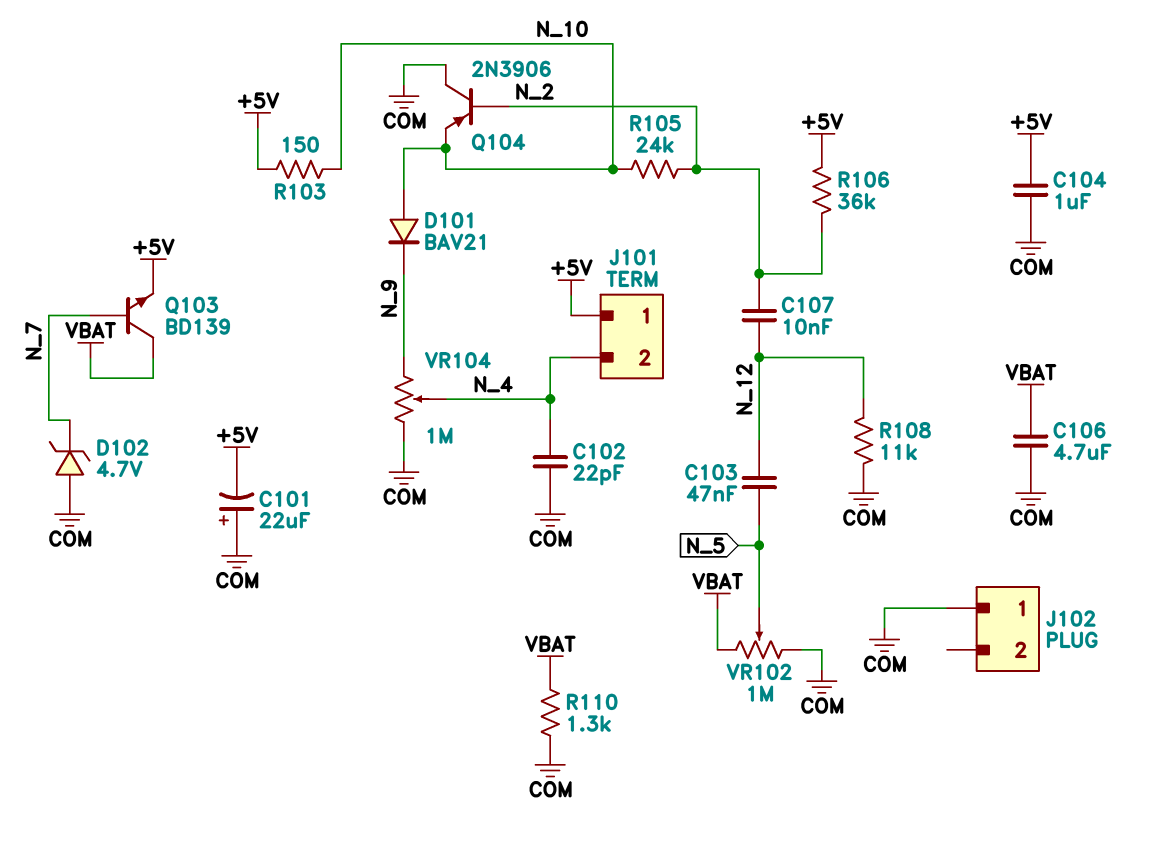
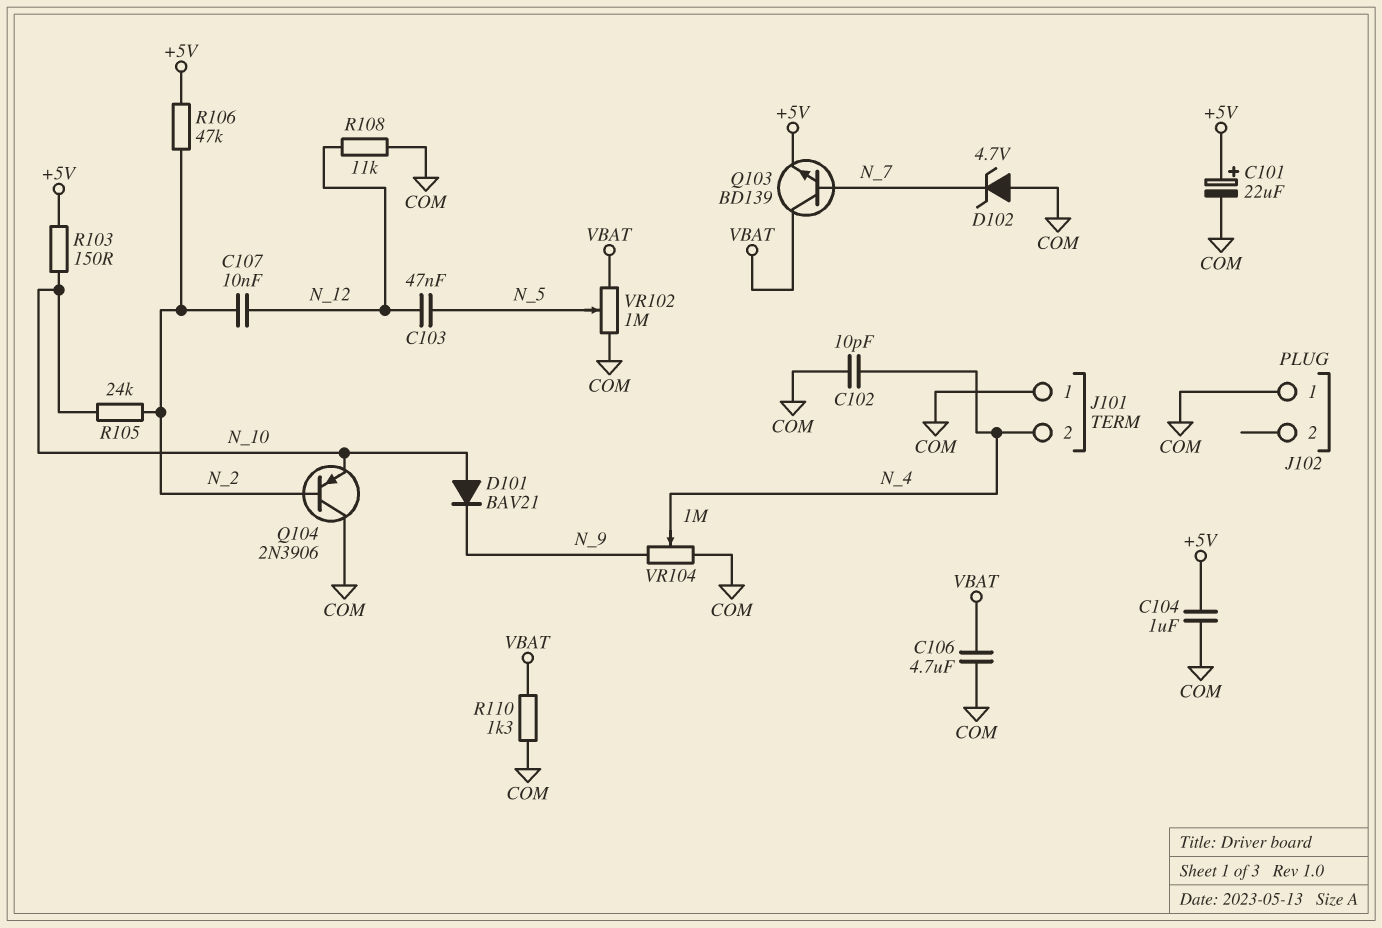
C101: 22uF (plus COM, minus +5V) -> 22uF (plus +5V, minus COM)
C102: 22pF (COM, N_4) -> 10pF (COM, N_4)
J101 pin 1: +5V -> COM
R106: 36k (+5V, N_2) -> 47k (+5V, N_2)

